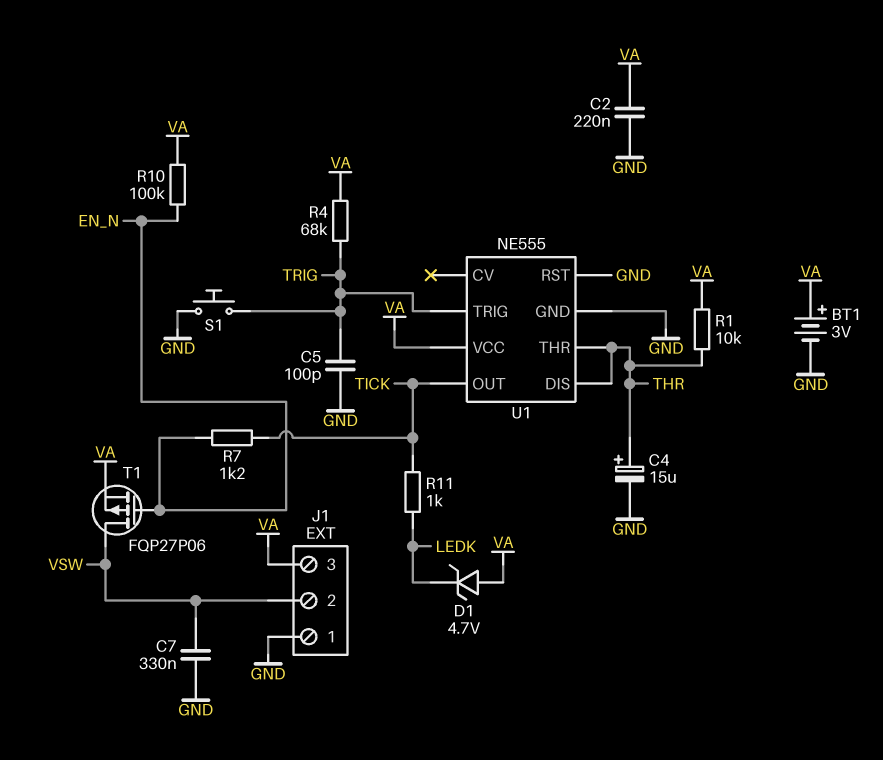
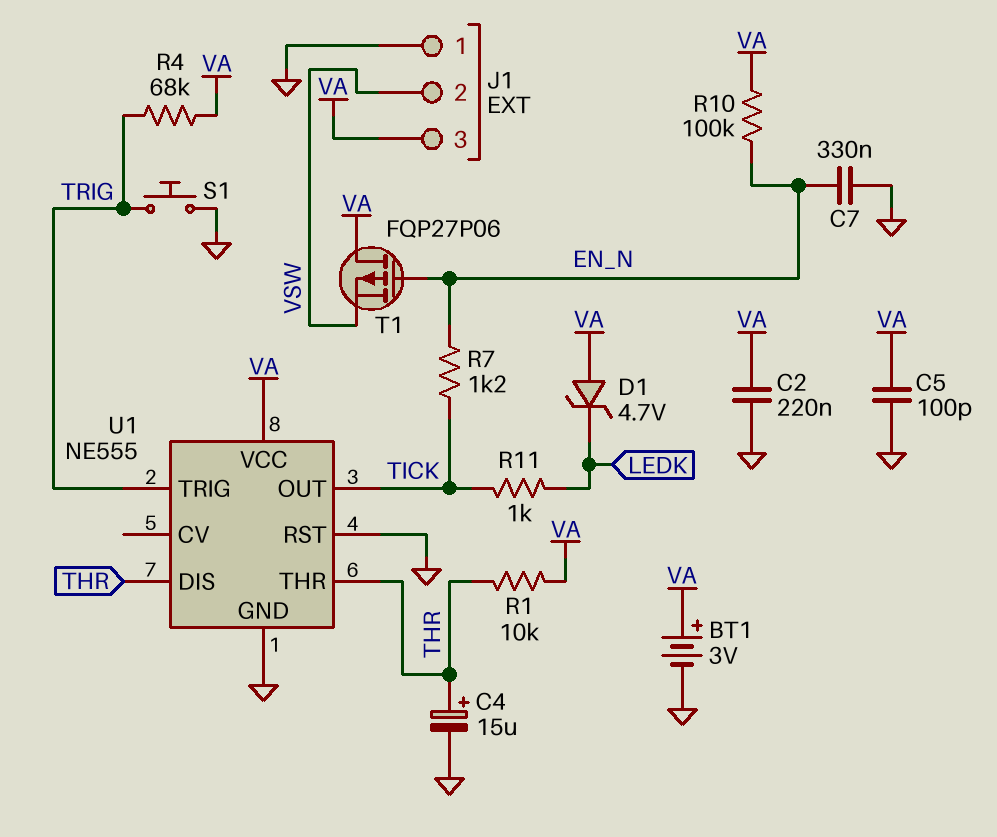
C5: 100pF (GND, TRIG) -> 100pF (GND, VA)
C7: 330nF (GND, VSW) -> 330nF (EN_N, GND)
T1: PMOS FQP27P06 (G EN_N, D VSW, S VA) -> PMOS FQP27P06 (G EN_N, D VA, S VSW)

